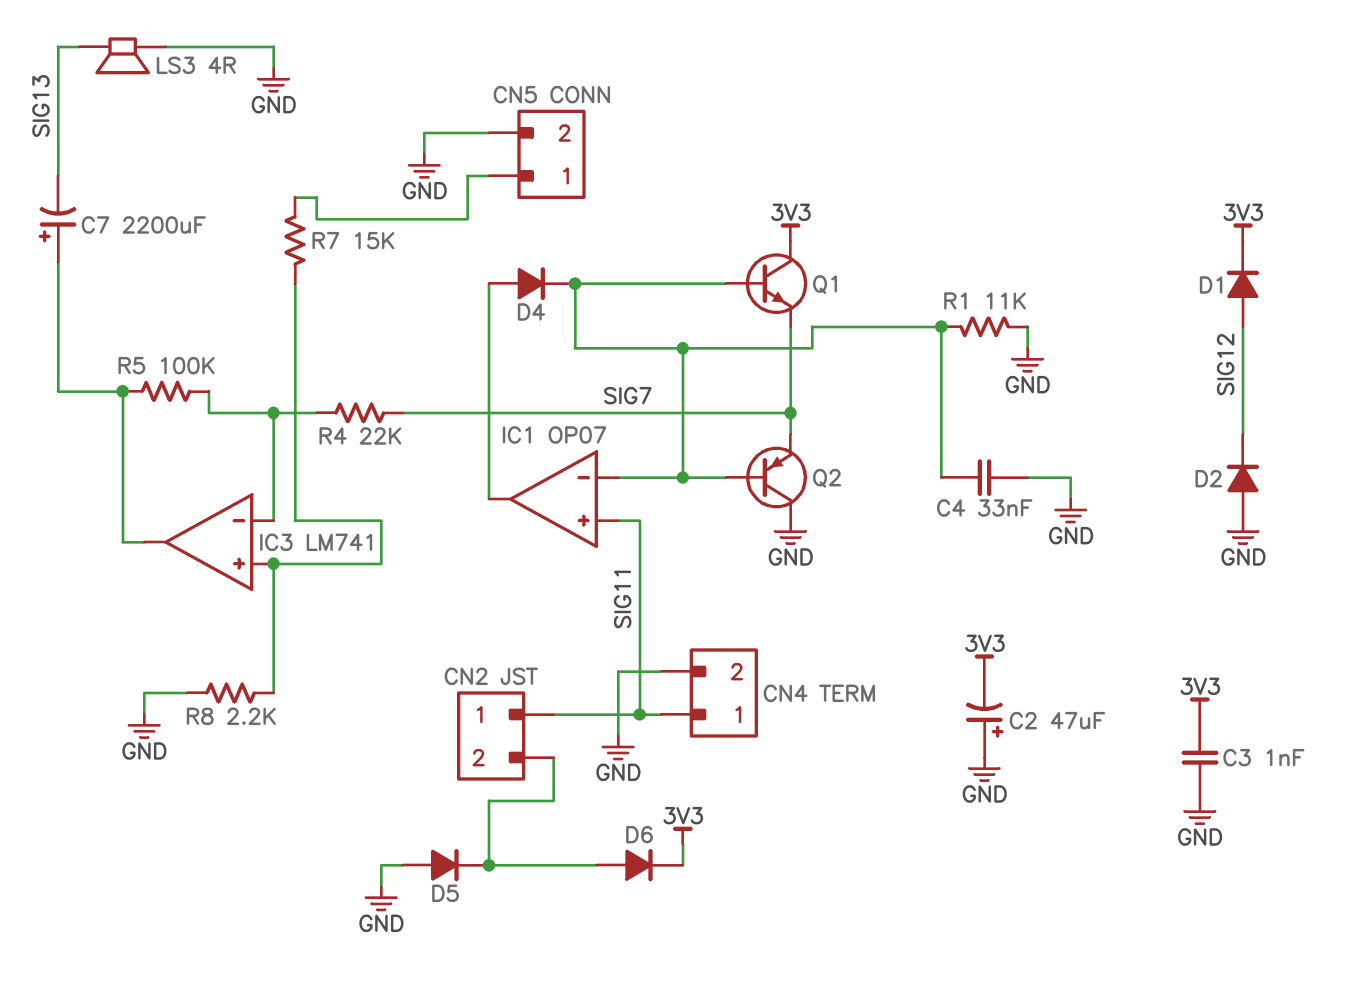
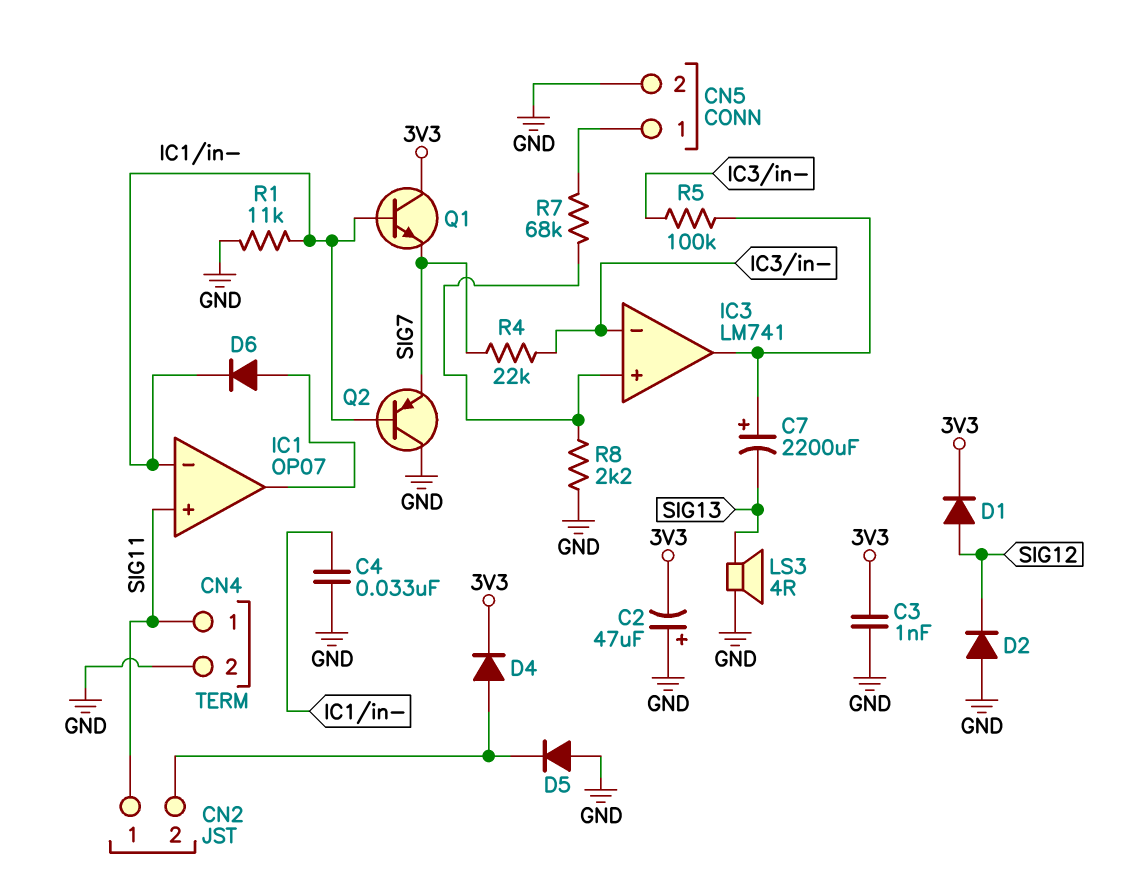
D4: diode (A IC1/out, K IC1/in-) -> diode (A CN2/2, K 3V3)
D6: diode (A CN2/2, K 3V3) -> diode (A IC1/out, K IC1/in-)
R7: 15k (CN5/1, IC3/in+) -> 68k (CN5/1, IC3/in+)

